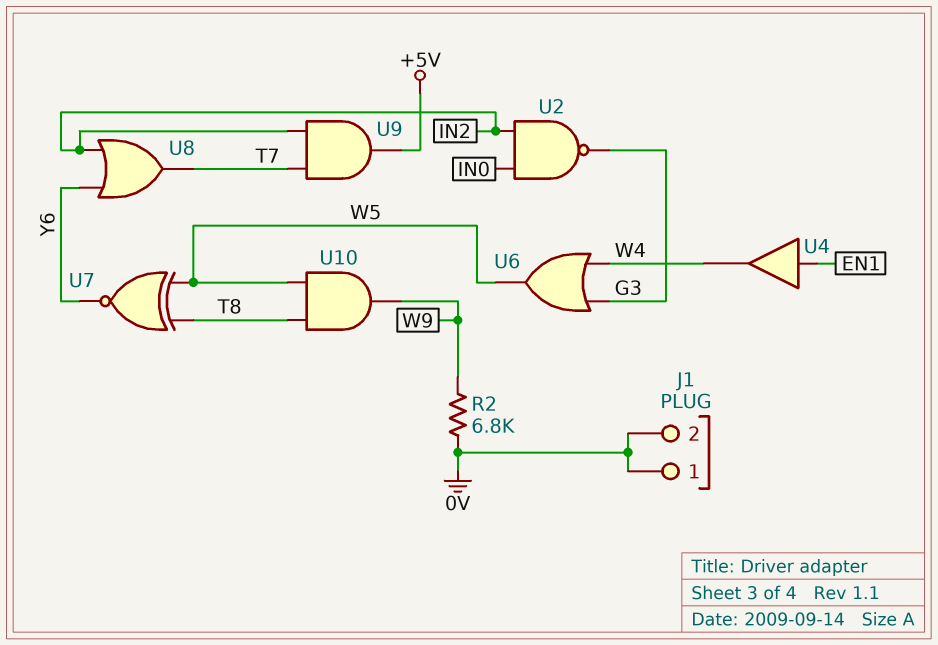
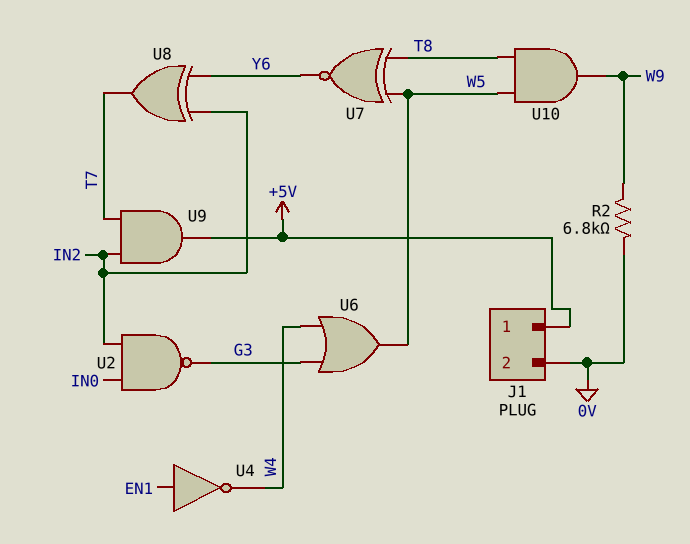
J1 pin 1: 0V -> +5V
U4: buffer (in EN1, out W4) -> NOT (in EN1, out W4)
U8: OR (in IN2, in Y6, out T7) -> XOR (in IN2, in Y6, out T7)

